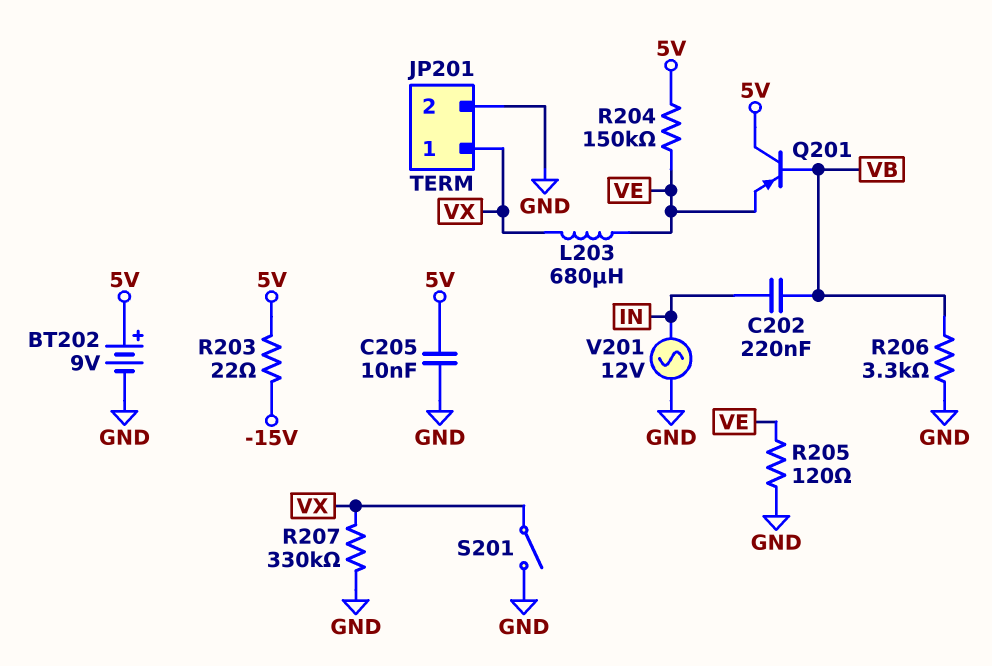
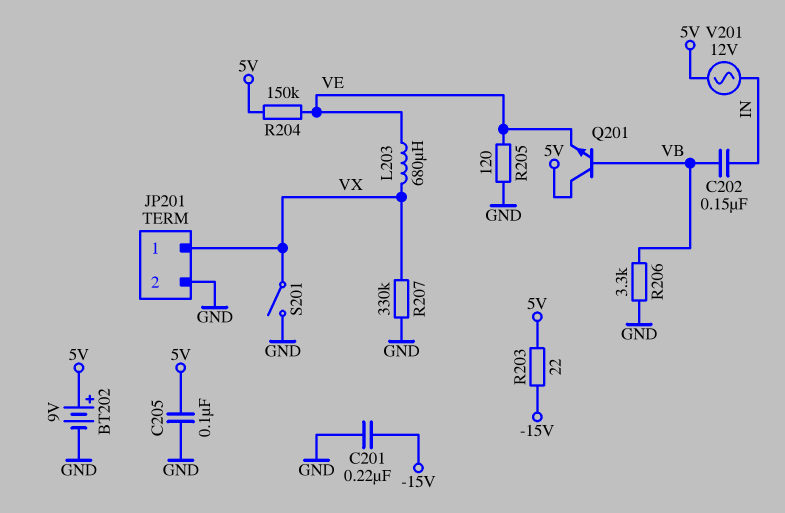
C201: none -> 220nF (-15V, GND)
C202: 220nF (IN, VB) -> 150nF (IN, VB)
C205: 10nF (5V, GND) -> 100nF (5V, GND)
Q201: PNP (B VB, C 5V, E VE) -> NPN (B VB, C 5V, E VE)
V201: AC 12V (GND, IN) -> AC 12V (5V, IN)

